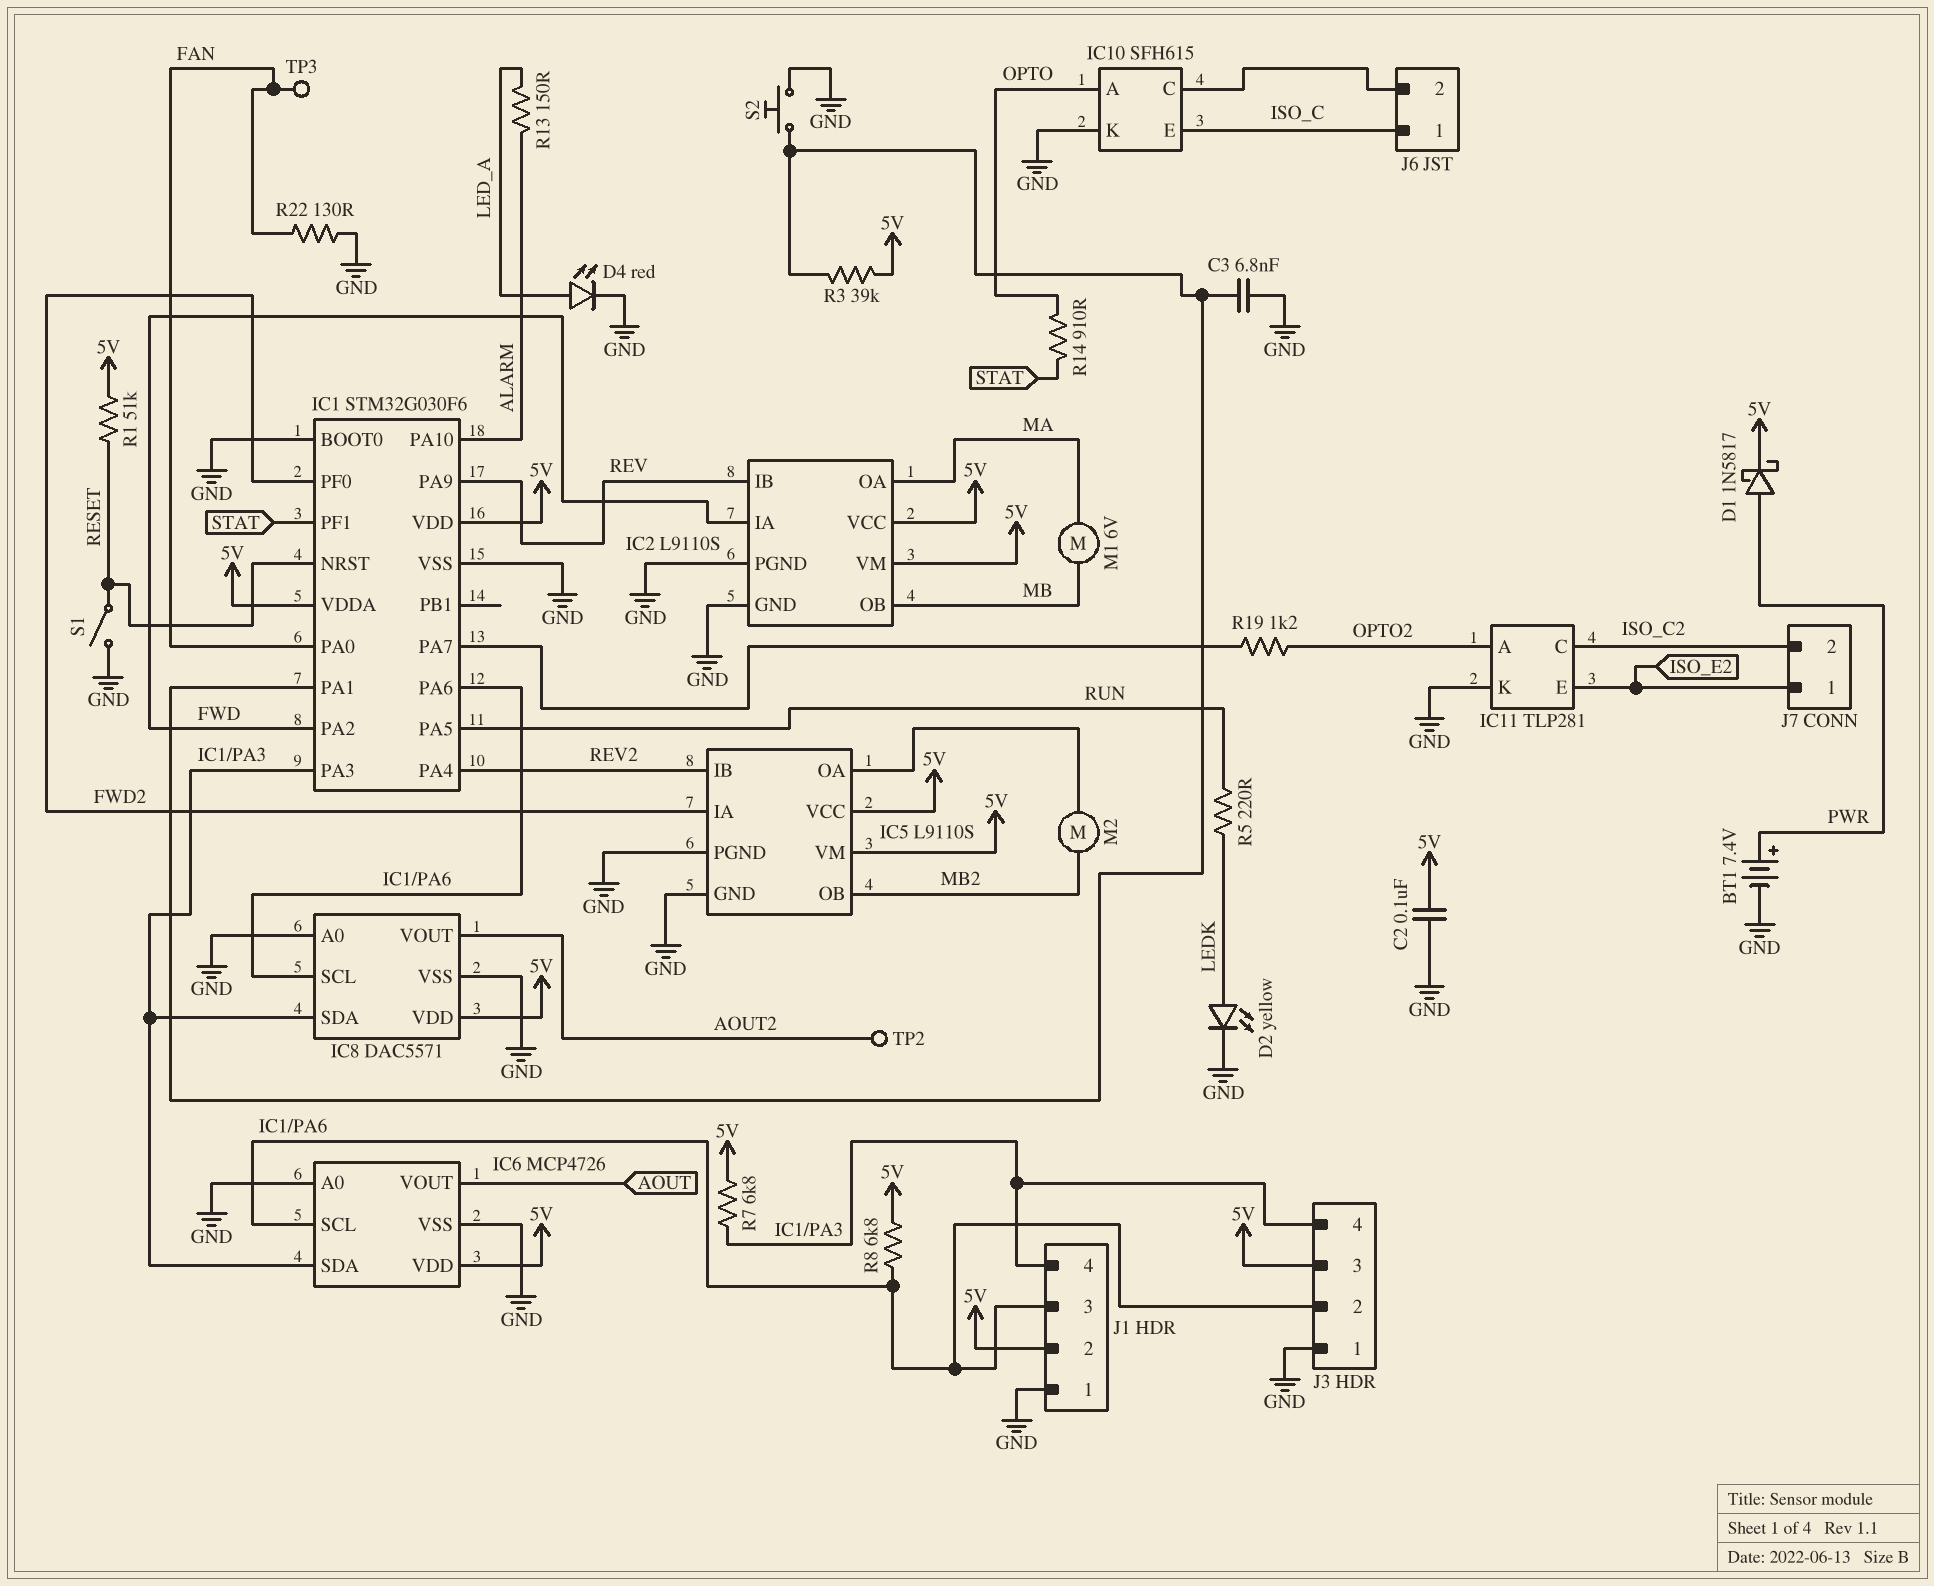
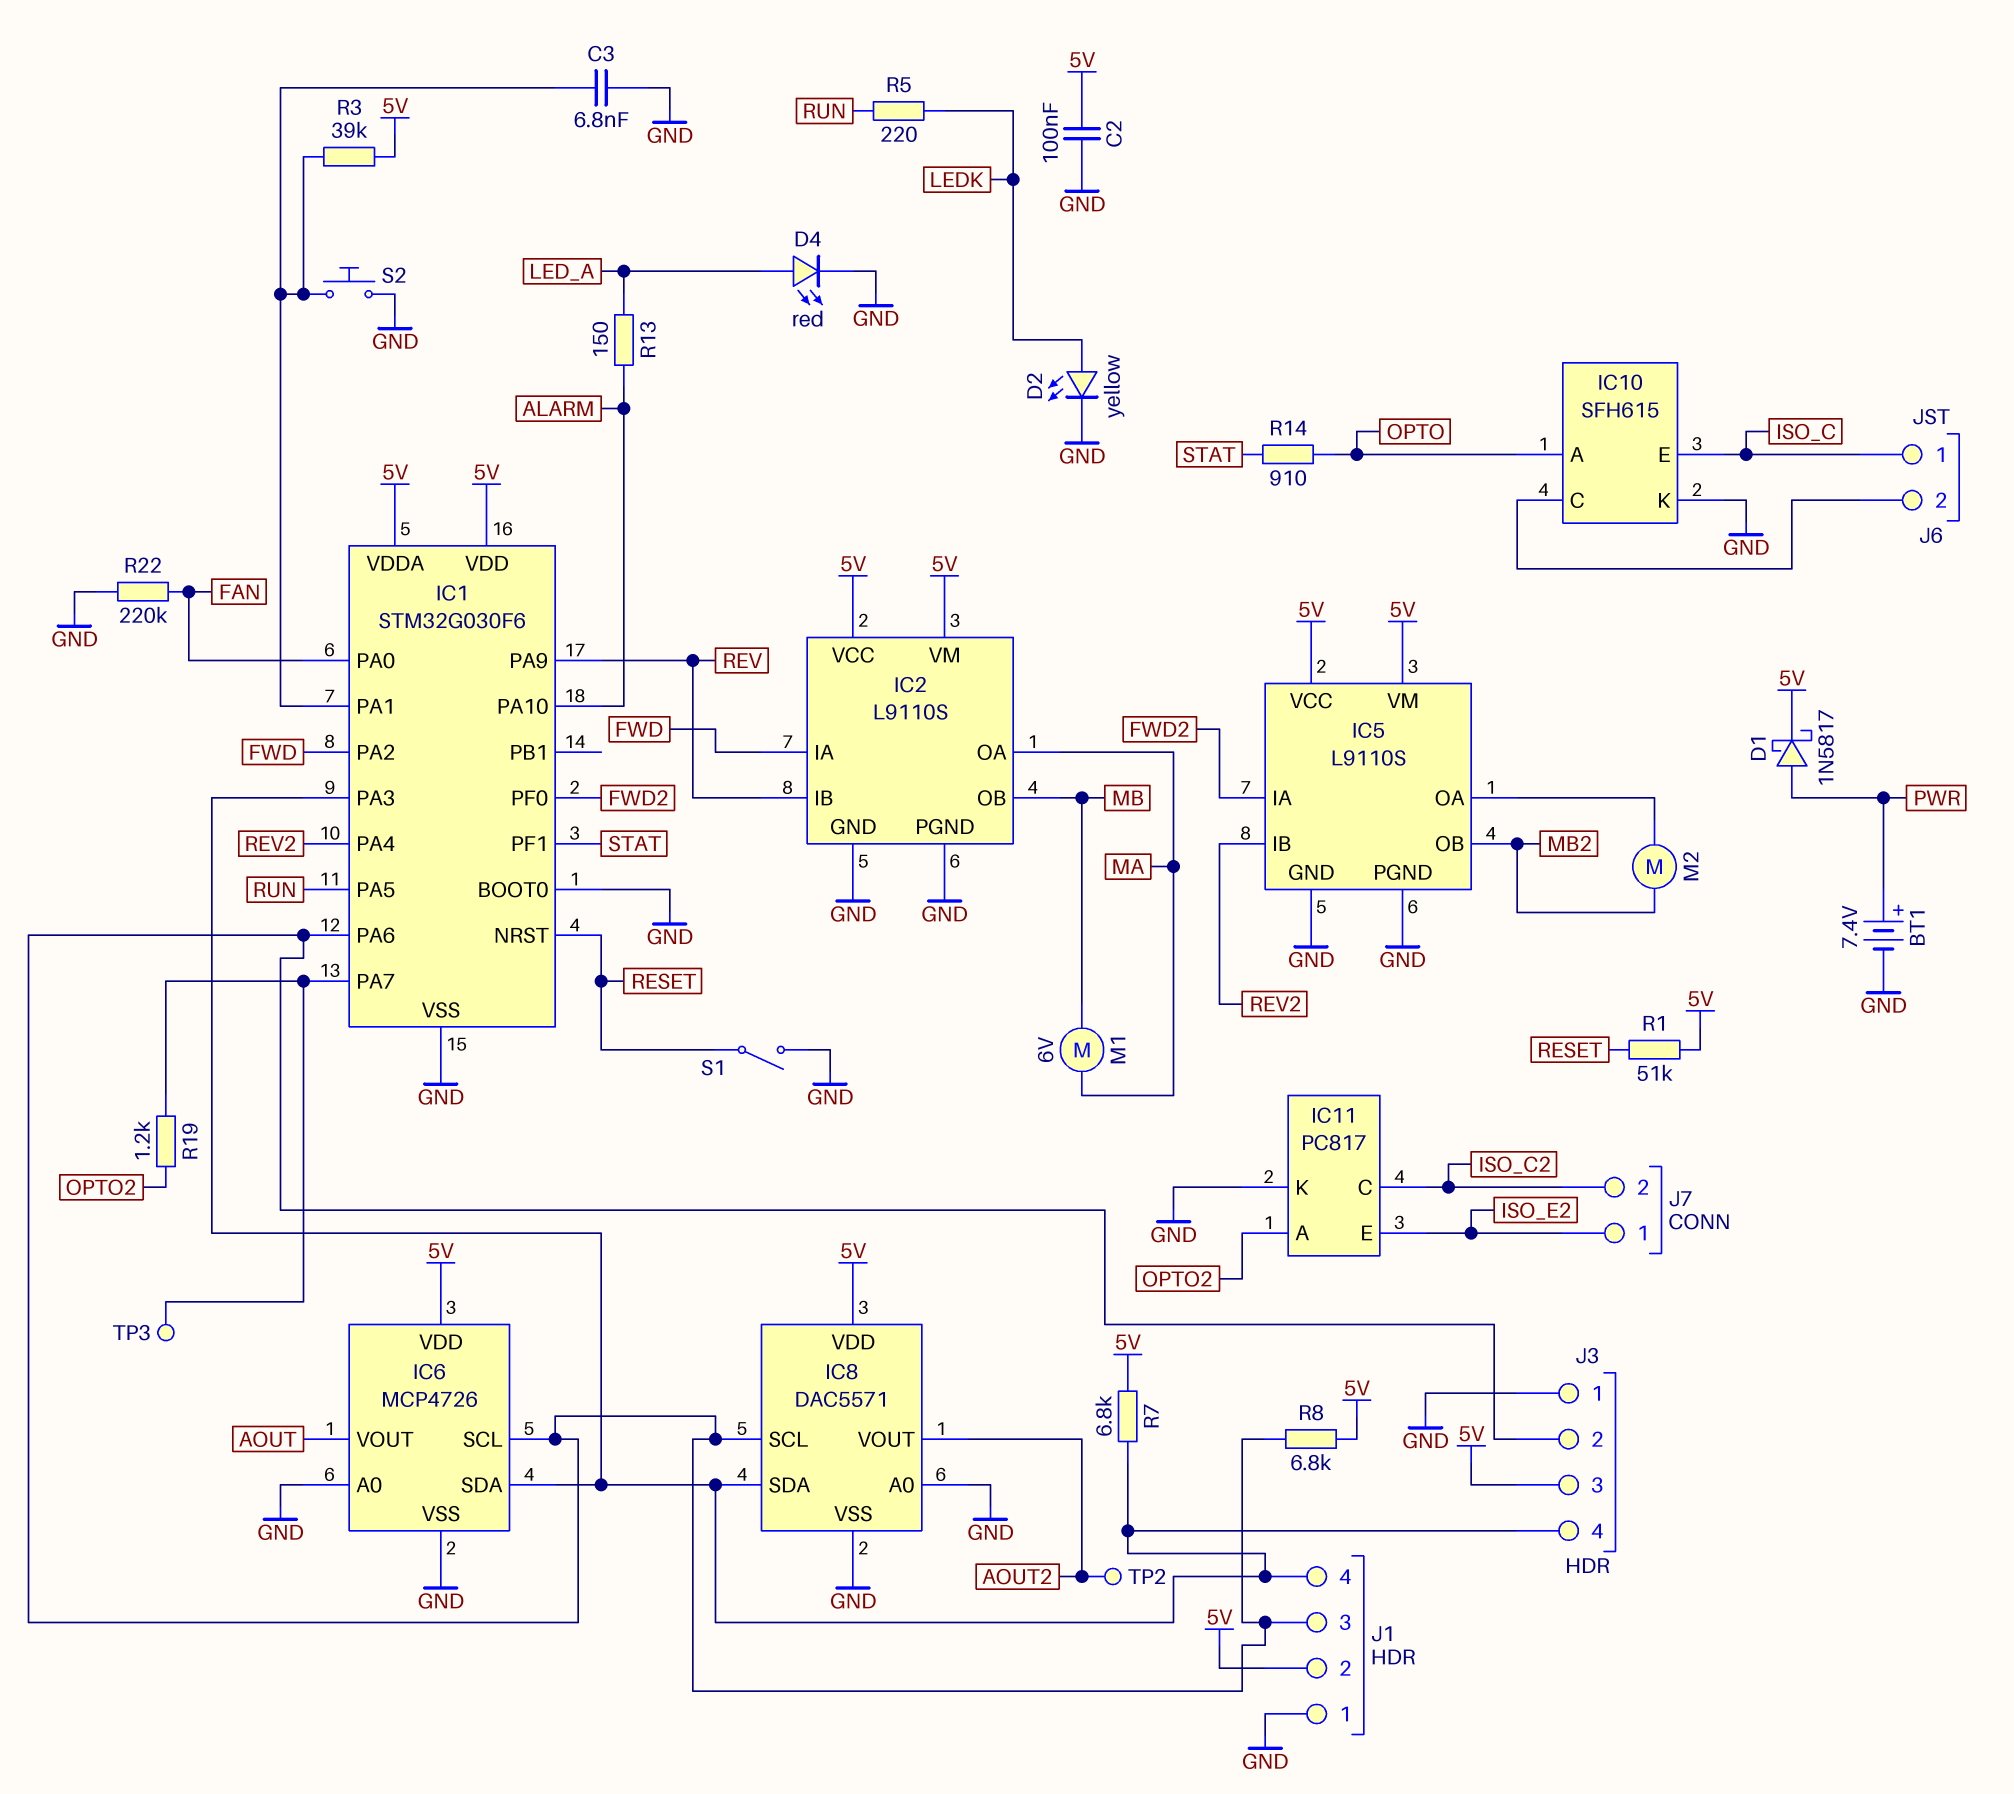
IC11: TLP281 -> PC817
R22: 130 (FAN, GND) -> 220k (FAN, GND)
TP3: test point (FAN) -> test point (IC1/PA7)

